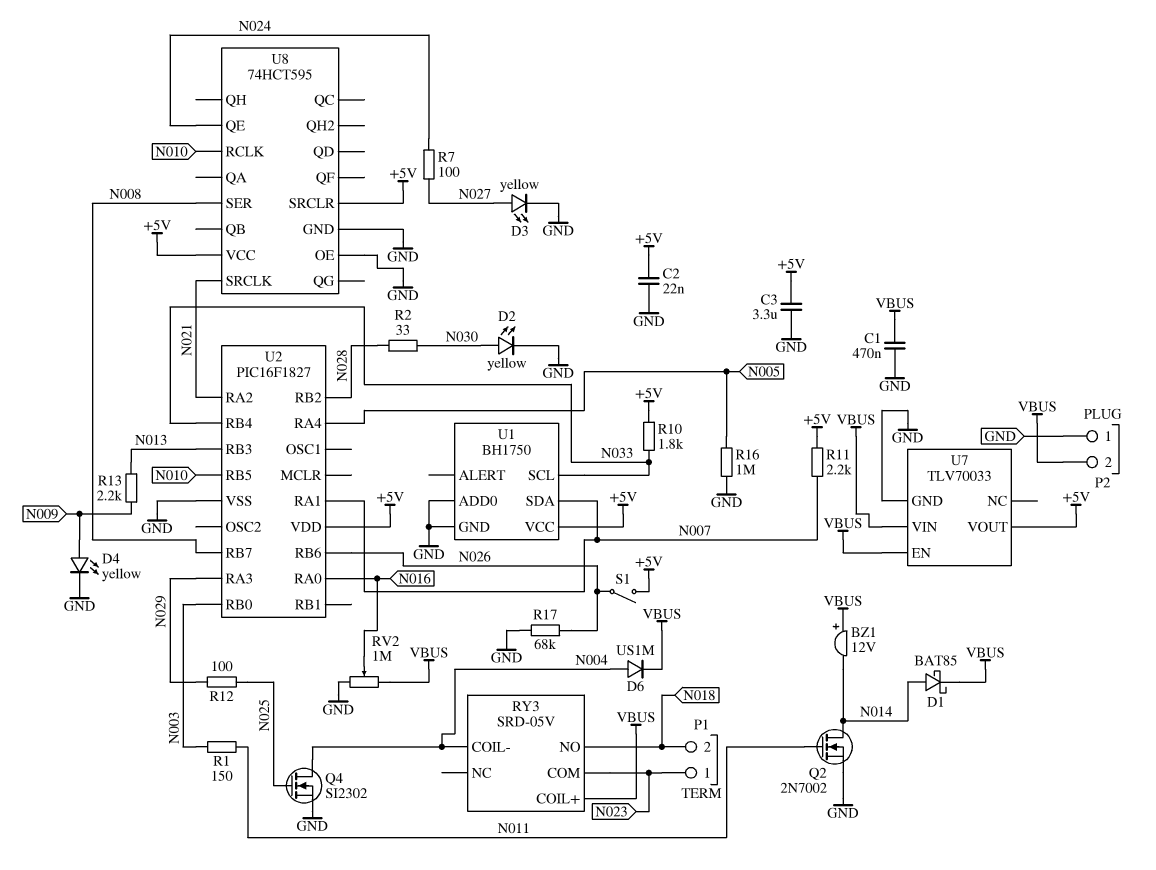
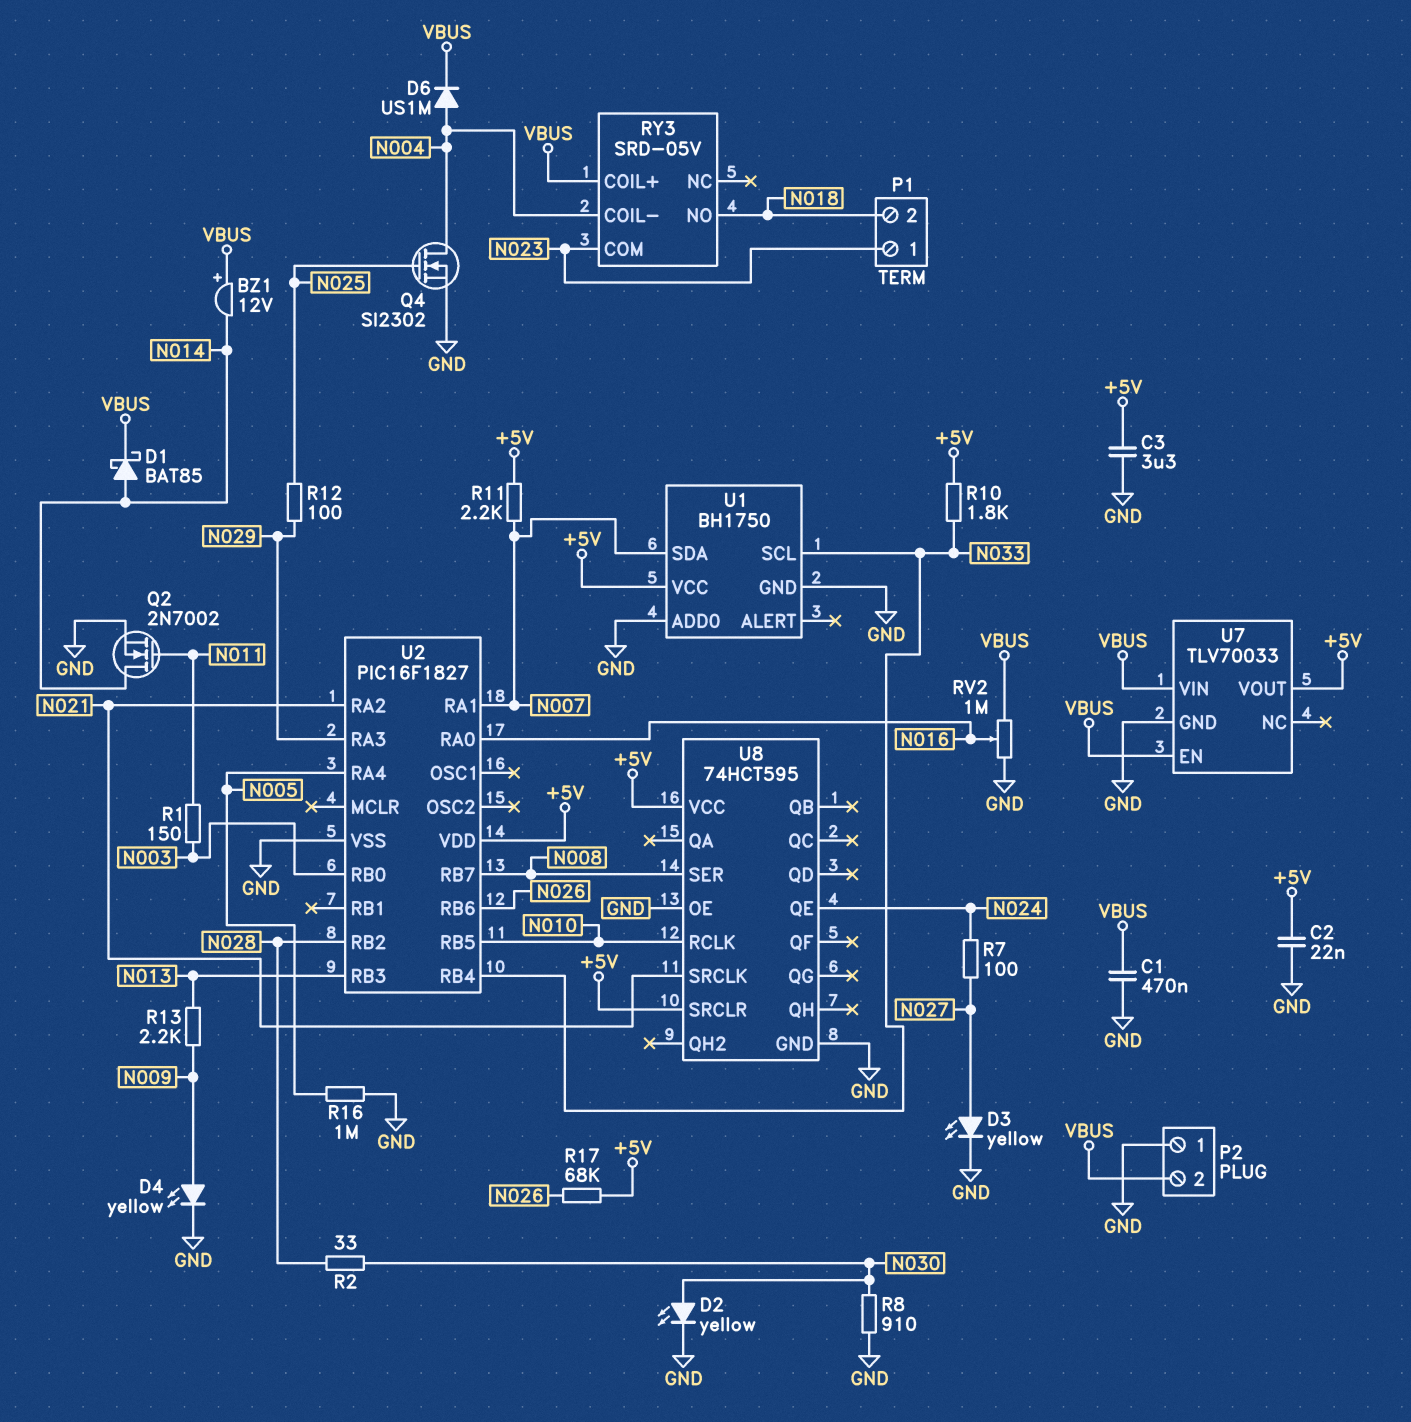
R8: none -> 910 (GND, N030)
R17: 68k (GND, N026) -> 68k (+5V, N026)
S1: switch (+5V, N026) -> none

